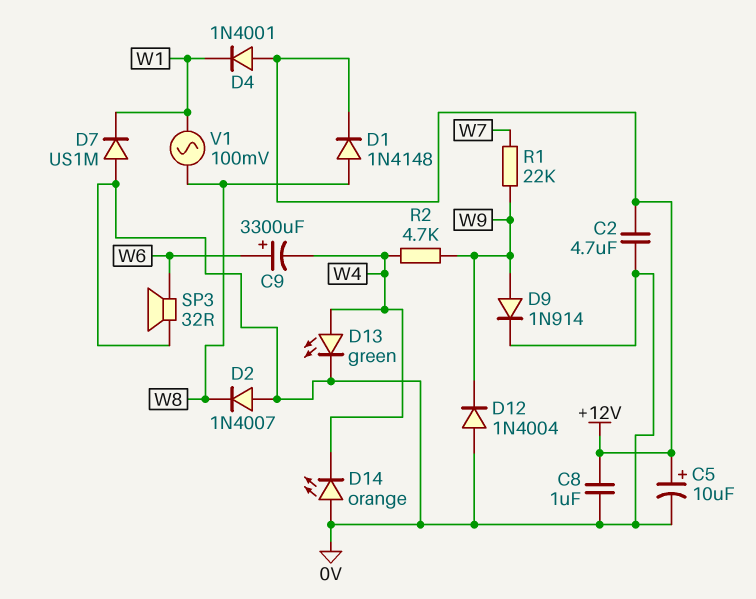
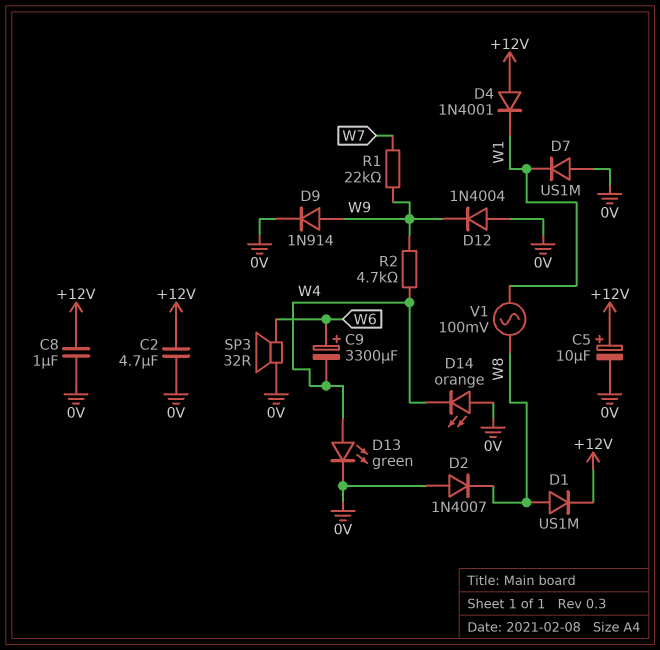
D1: diode 1N4148 (A W8, K +12V) -> diode US1M (A W8, K +12V)

